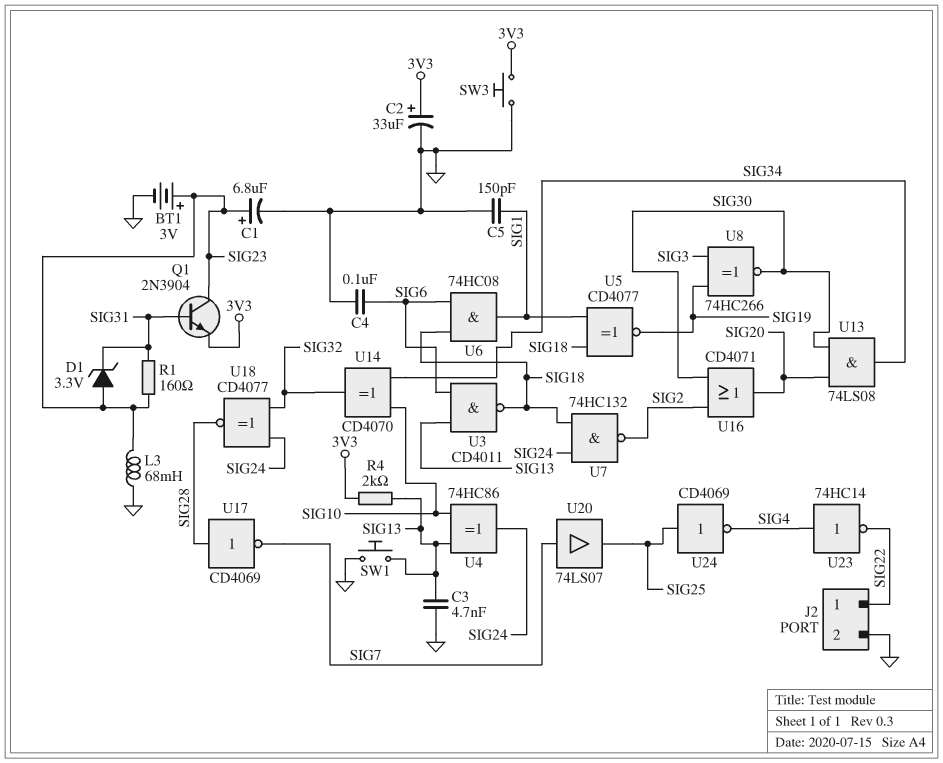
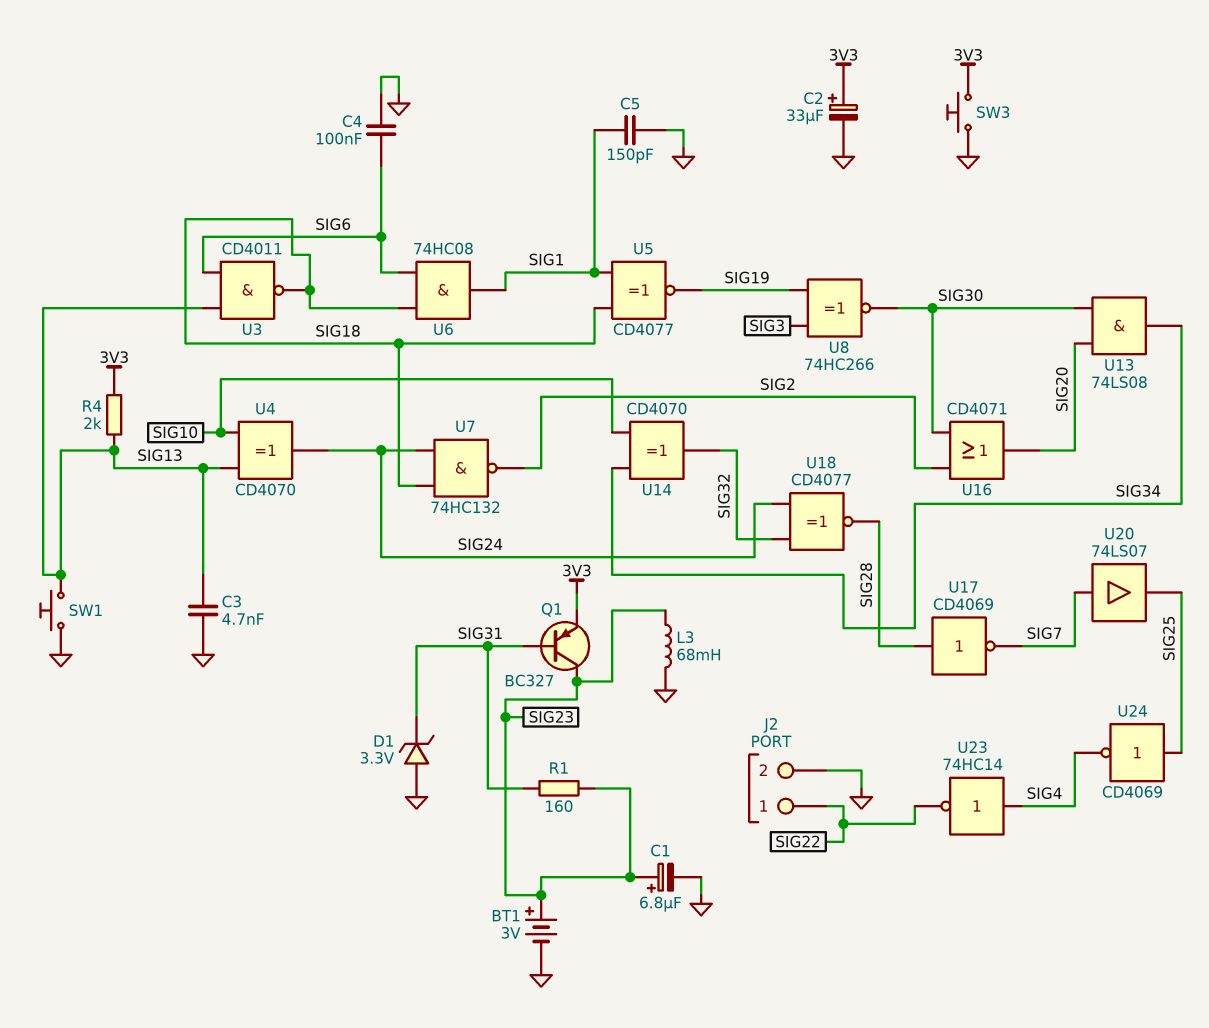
D1: zener 3.3V (A SIG23, K SIG31) -> zener 3.3V (A GND, K SIG31)
Q1: NPN 2N3904 (B SIG31, C SIG23, E 3V3) -> PNP BC327 (B SIG31, C SIG23, E 3V3)
U4: XOR 74HC86 (in SIG10, in SIG13, out SIG24) -> XOR CD4070 (in SIG10, in SIG13, out SIG24)

